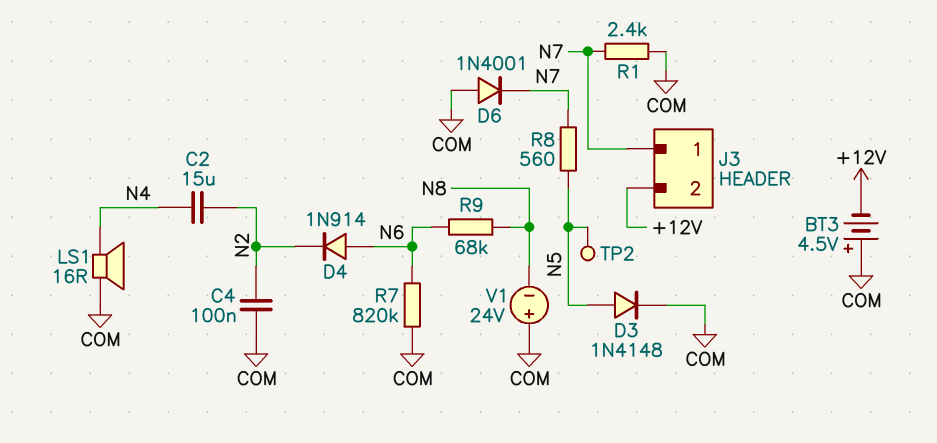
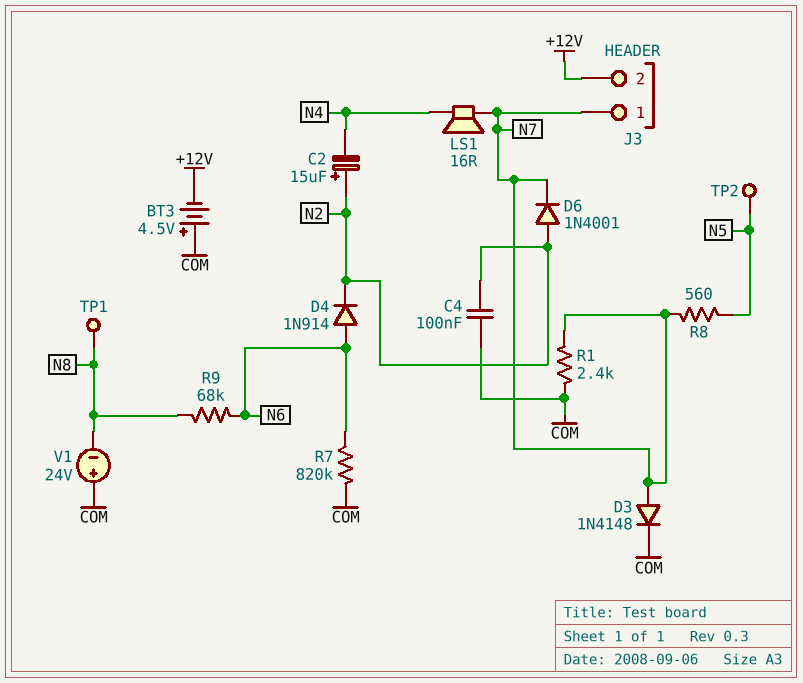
C2: 15uF (N2, N4) -> 15uF (plus N2, minus N4)
D3: diode 1N4148 (A N5, K COM) -> diode 1N4148 (A N7, K COM)
D6: diode 1N4001 (A COM, K N7) -> diode 1N4001 (A N2, K N7)
LS1: speaker 16R (COM, N4) -> speaker 16R (N4, N7)
TP1: none -> test point (N8)

